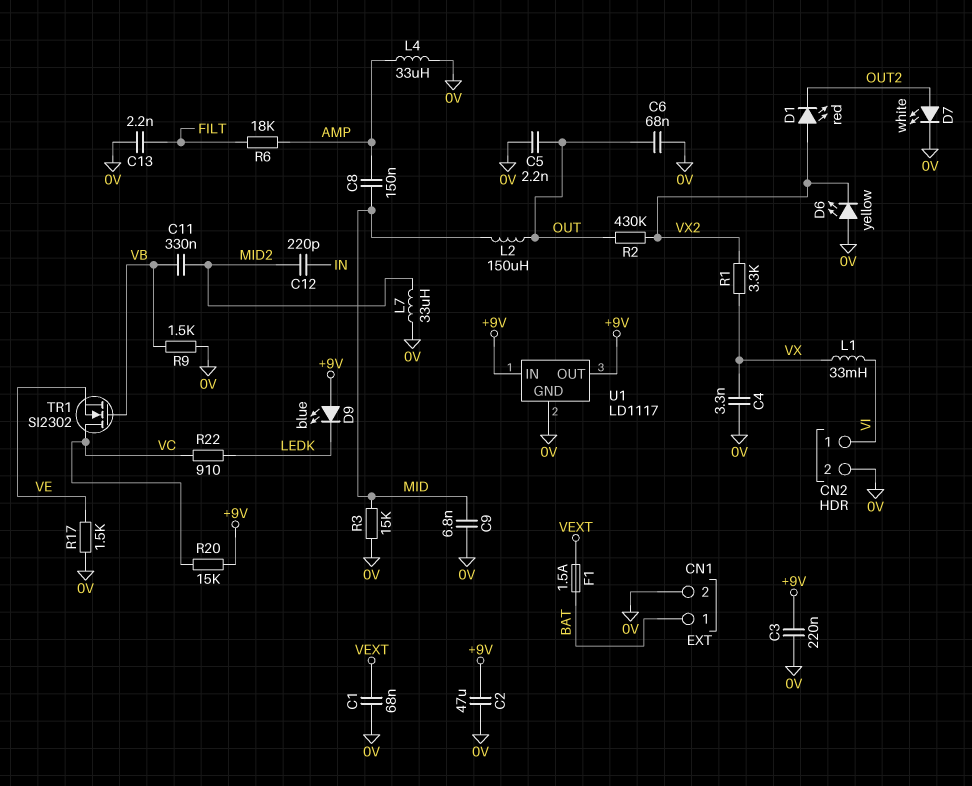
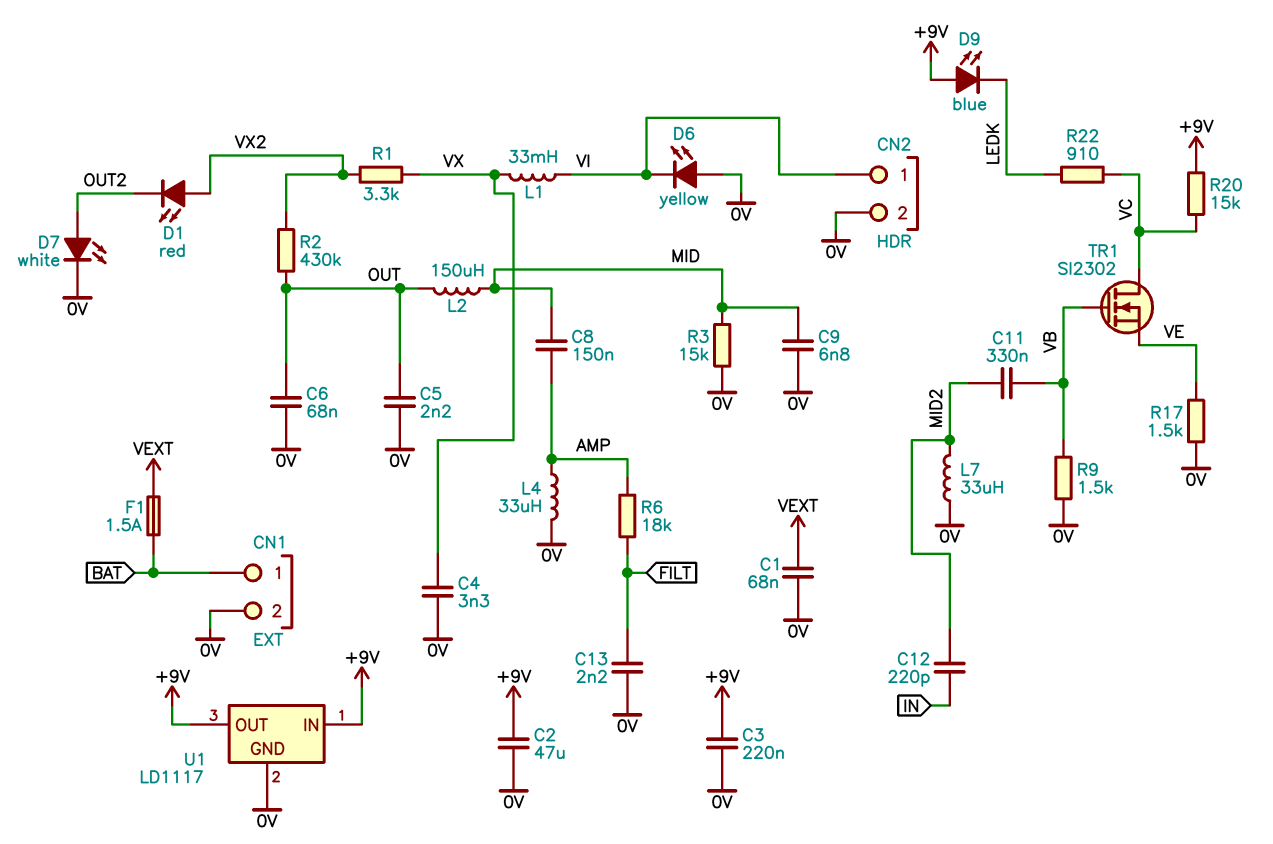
D6: LED yellow (A 0V, K VX2) -> LED yellow (A 0V, K VI)

